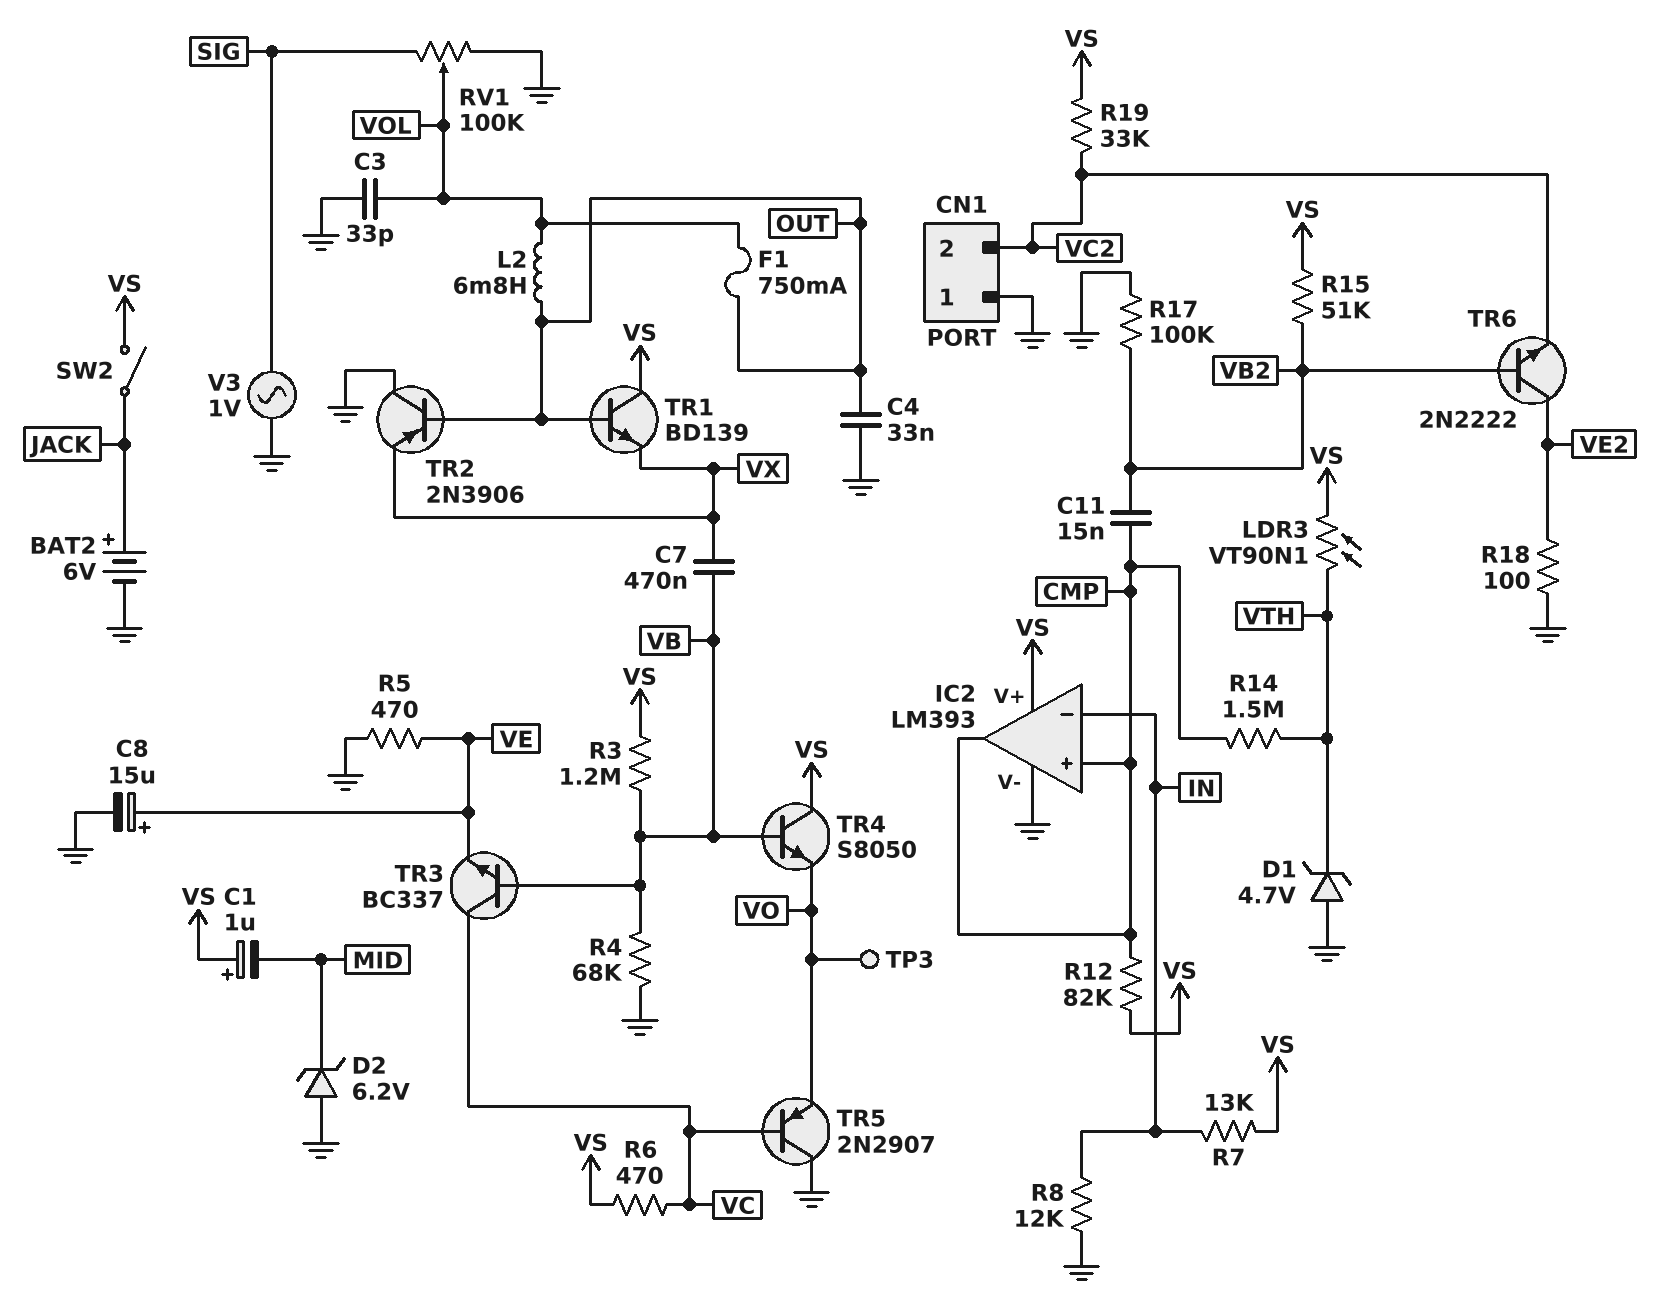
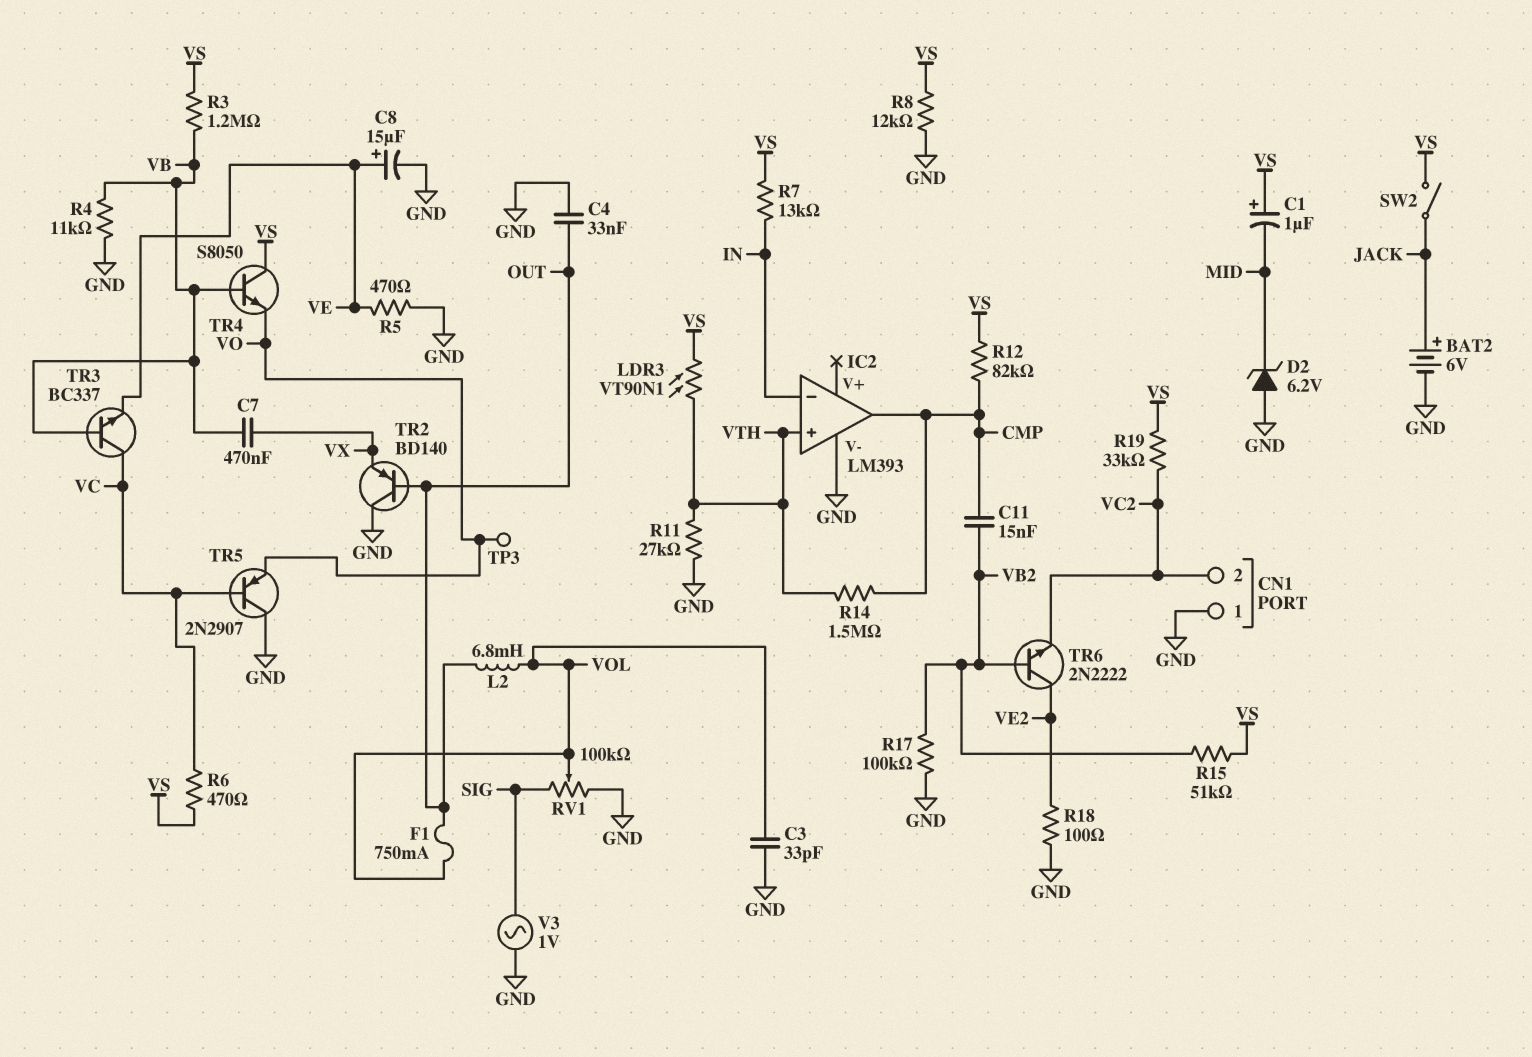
D1: zener 4.7V (A GND, K VTH) -> none
IC2 pin V+: VS -> none
IC2 pin in+: CMP -> VTH
R4: 68k (GND, VB) -> 11k (GND, VB)
R8: 12k (GND, IN) -> 12k (GND, VS)
R11: none -> 27k (GND, VTH)
TR1: NPN BD139 (B OUT, C VS, E VX) -> none
TR2: PNP 2N3906 (B OUT, C GND, E VX) -> PNP BD140 (B OUT, C GND, E VX)

